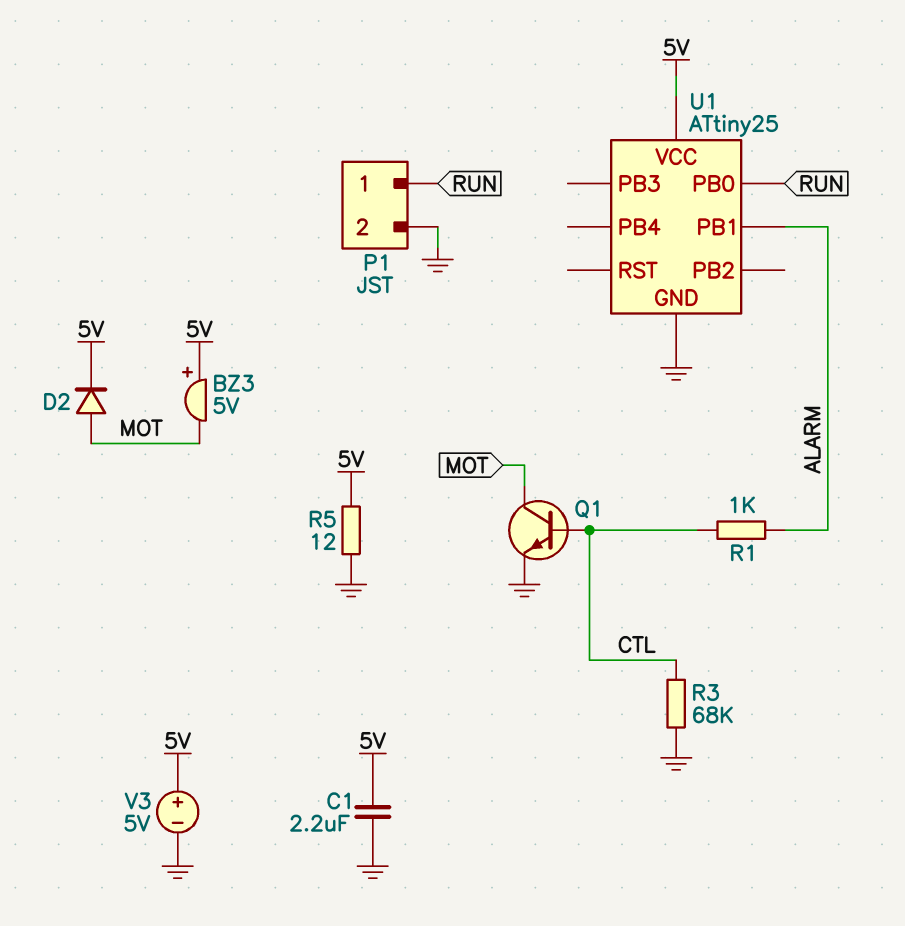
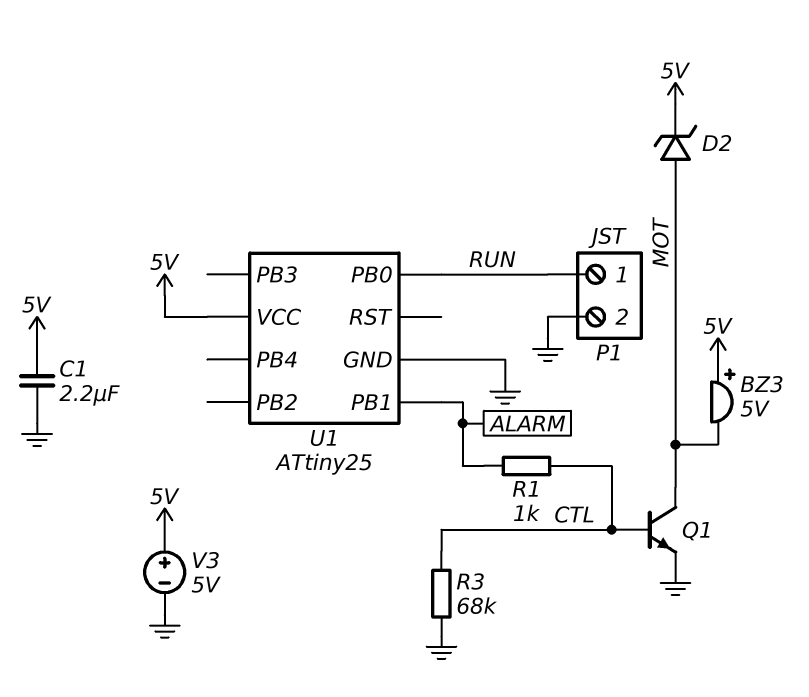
D2: diode (A MOT, K 5V) -> zener (A MOT, K 5V)
R5: 12 (5V, GND) -> none

